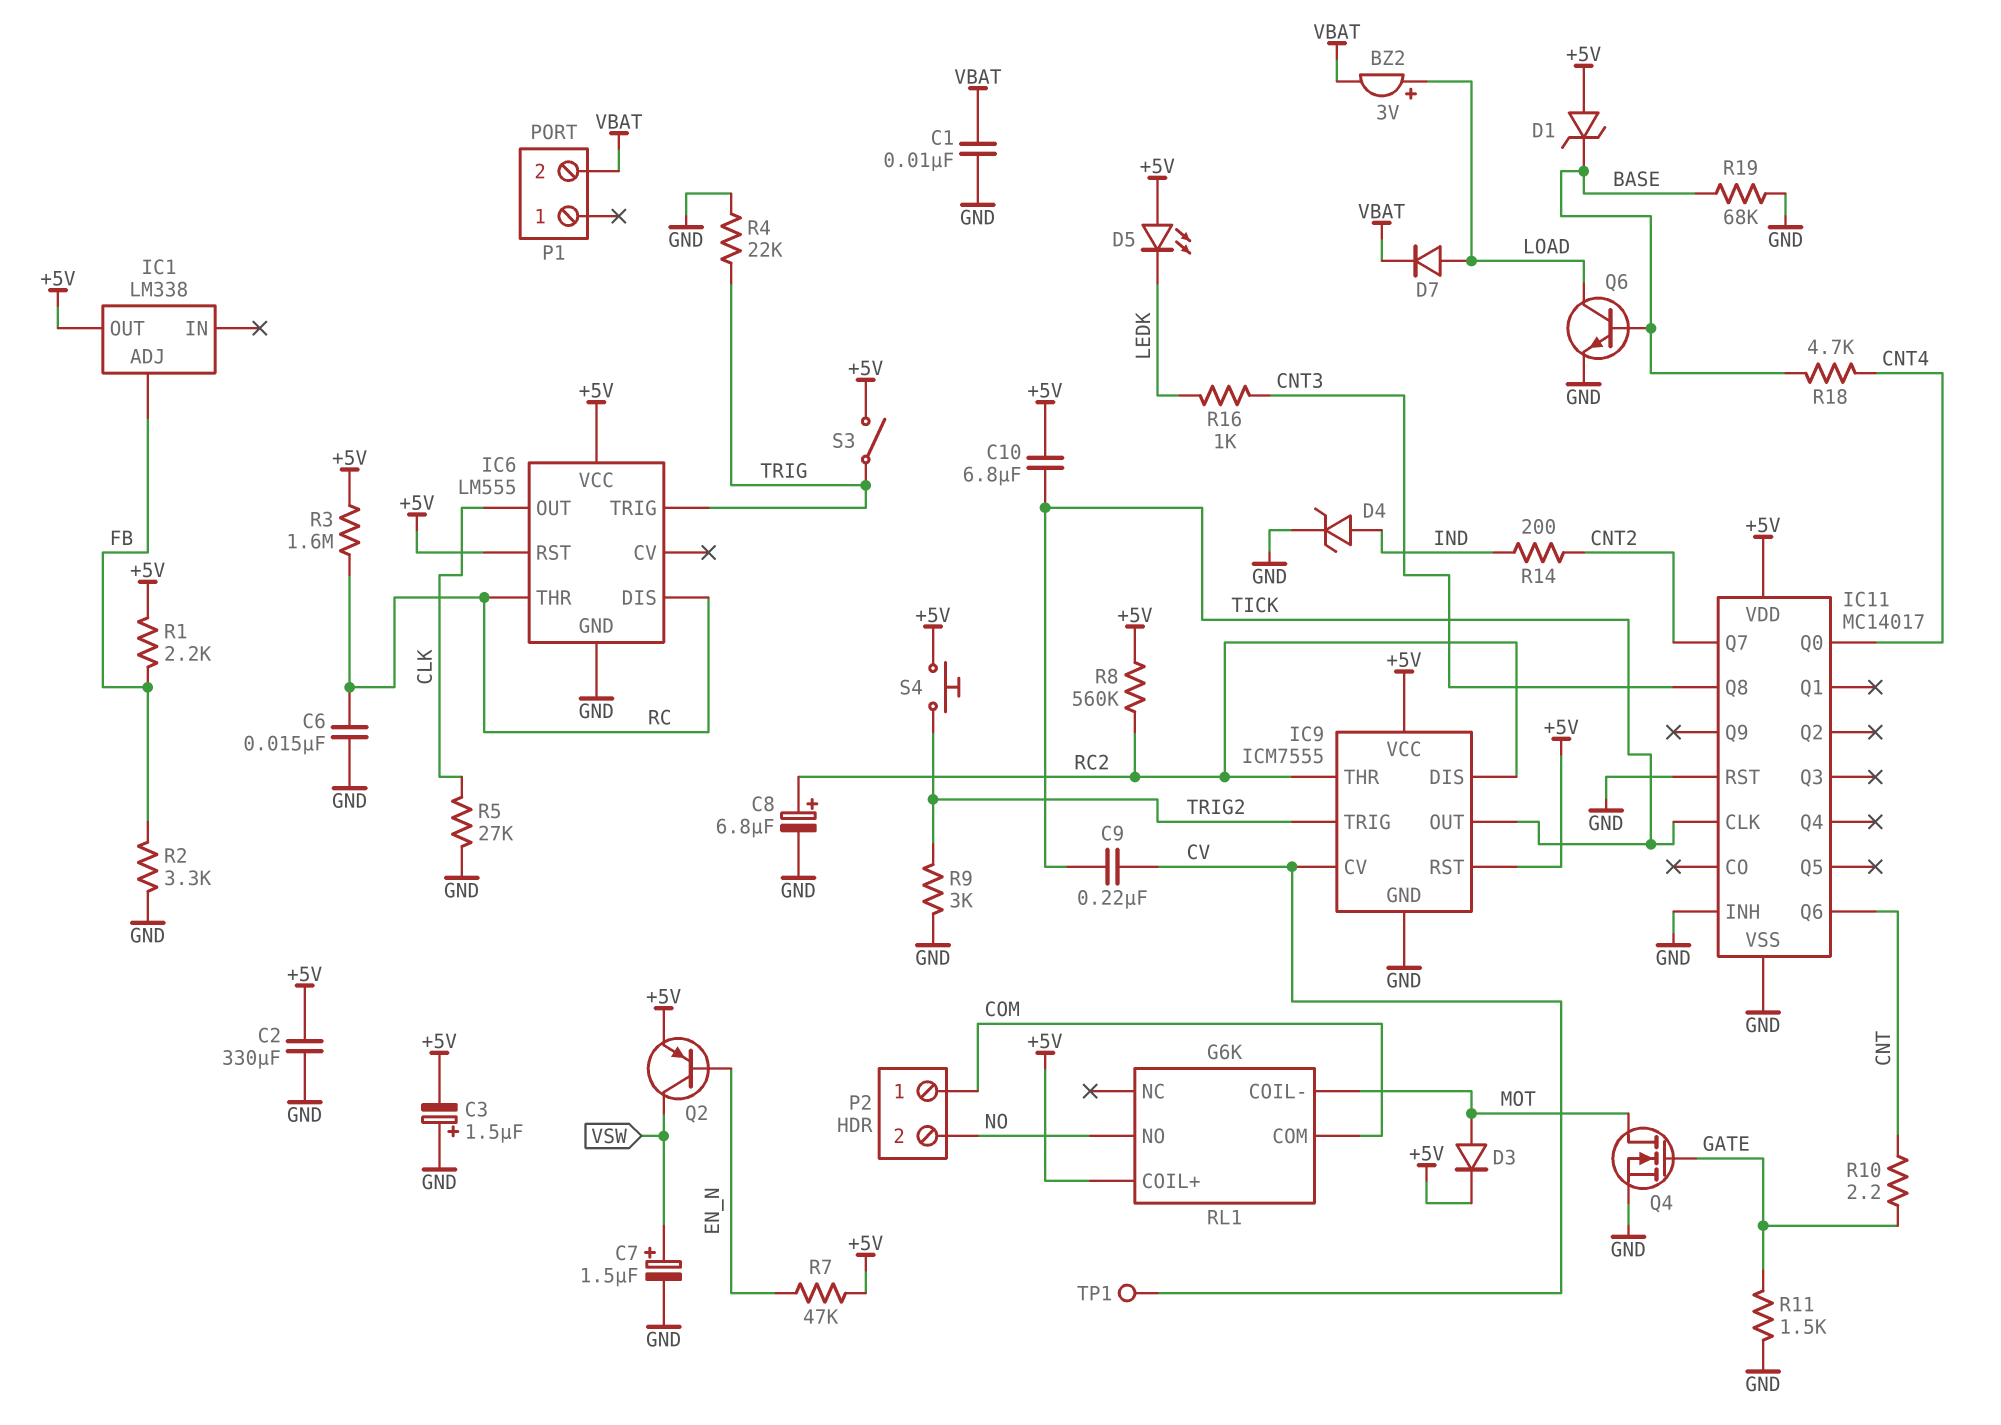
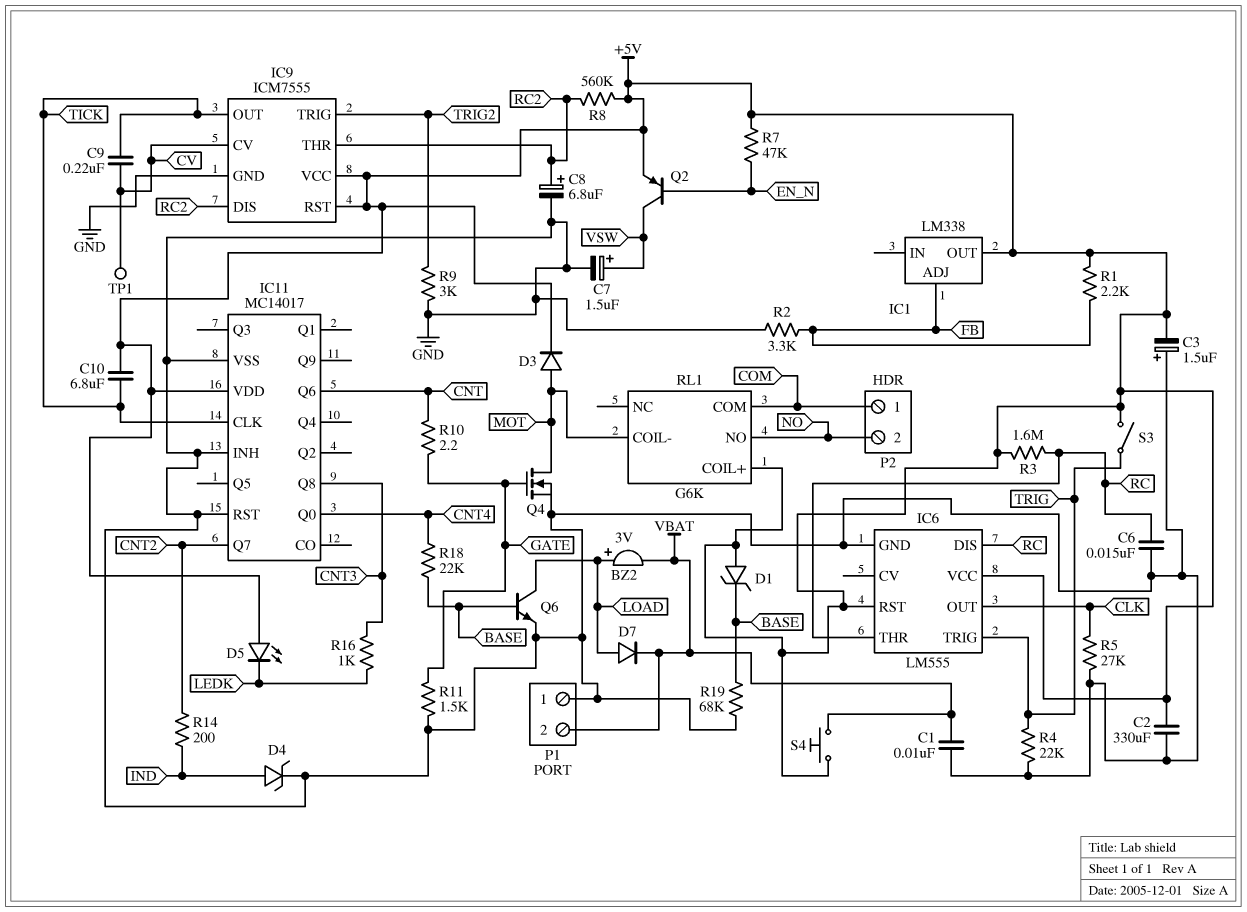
P1 pin 1: none -> GND
R18: 4.7k (BASE, CNT4) -> 22k (BASE, CNT4)
S4: button (+5V, TRIG2) -> button (+5V, VBAT)

